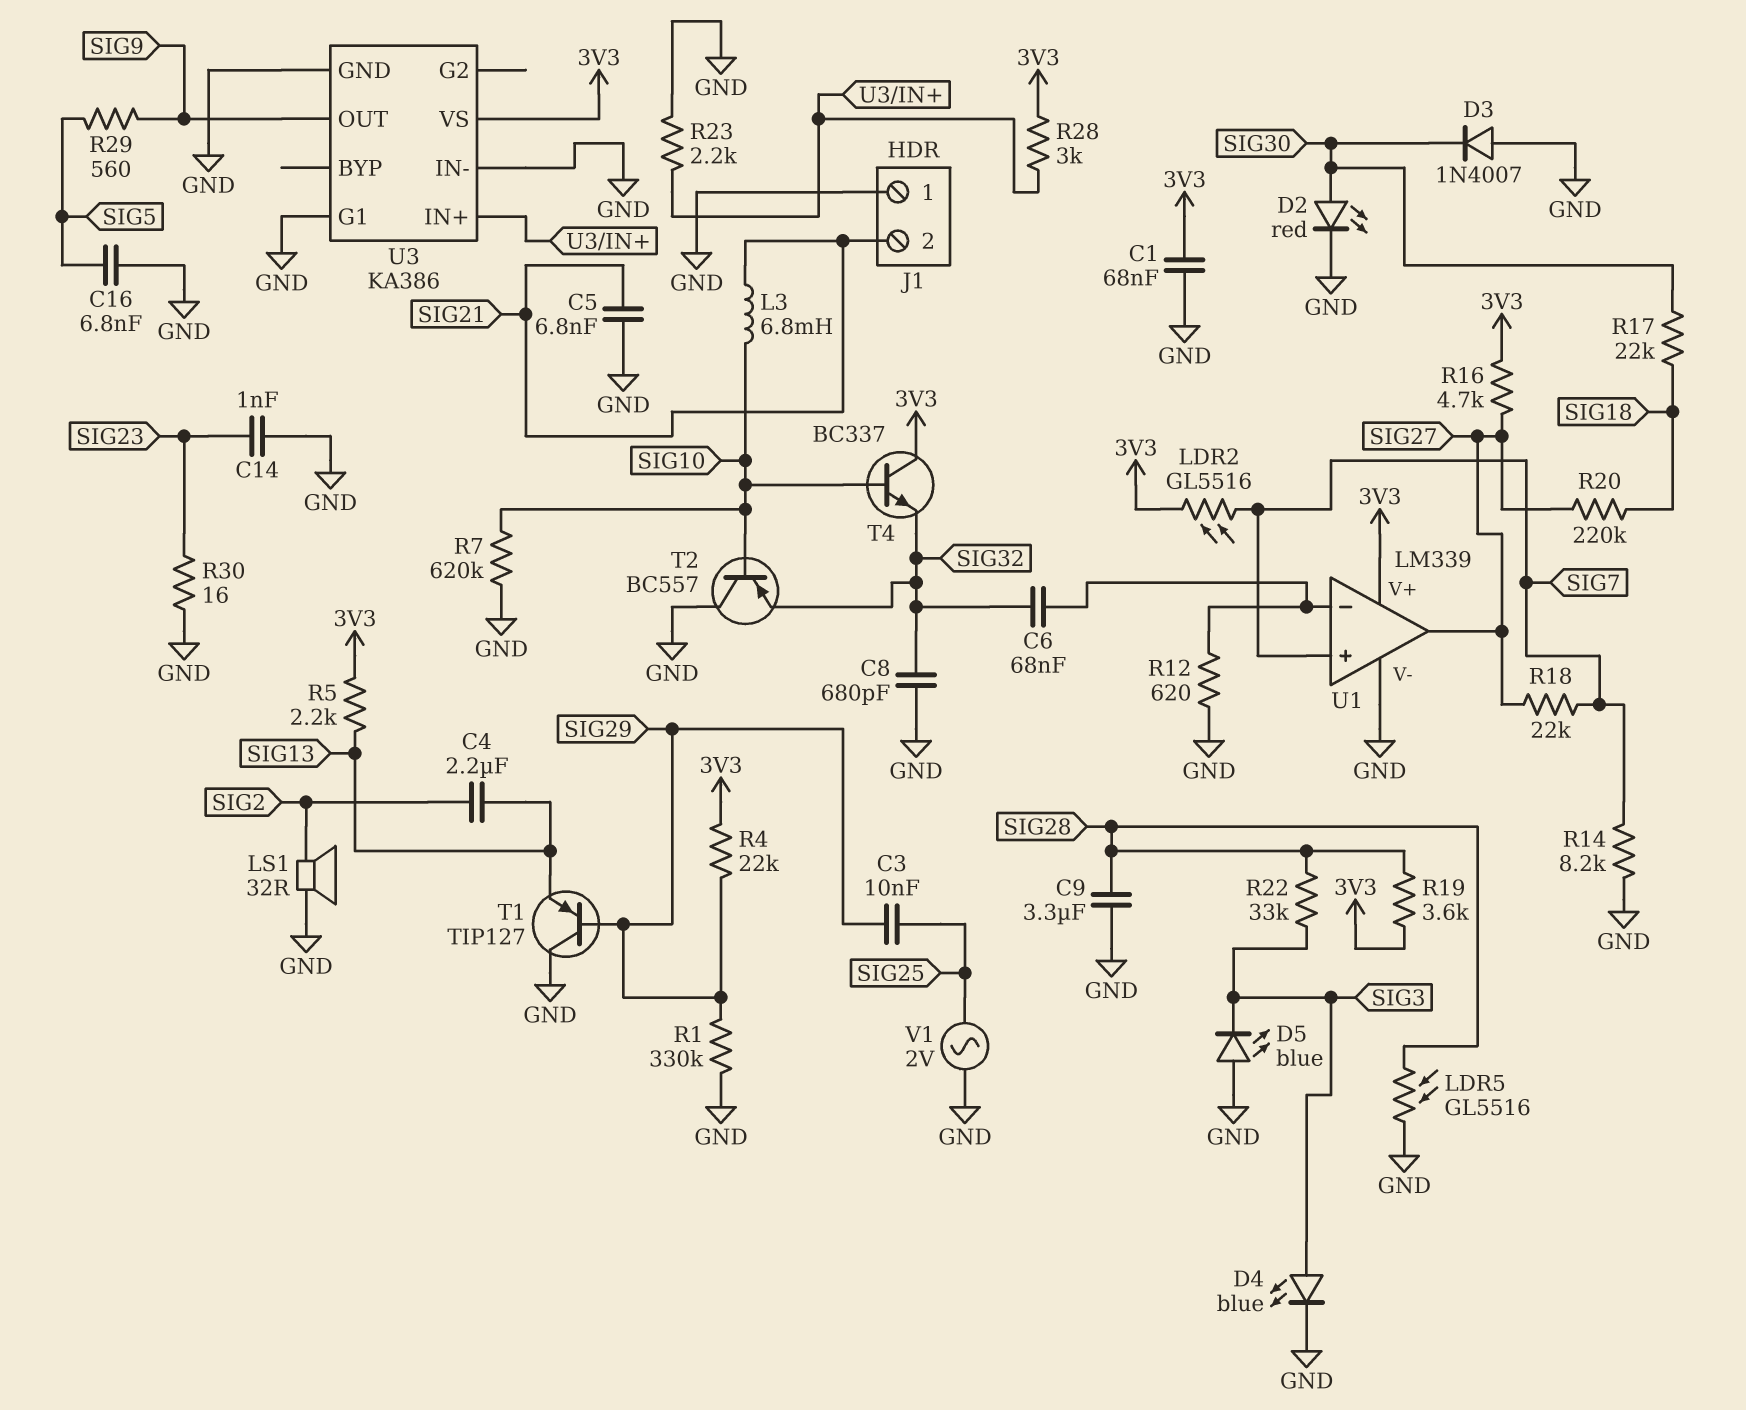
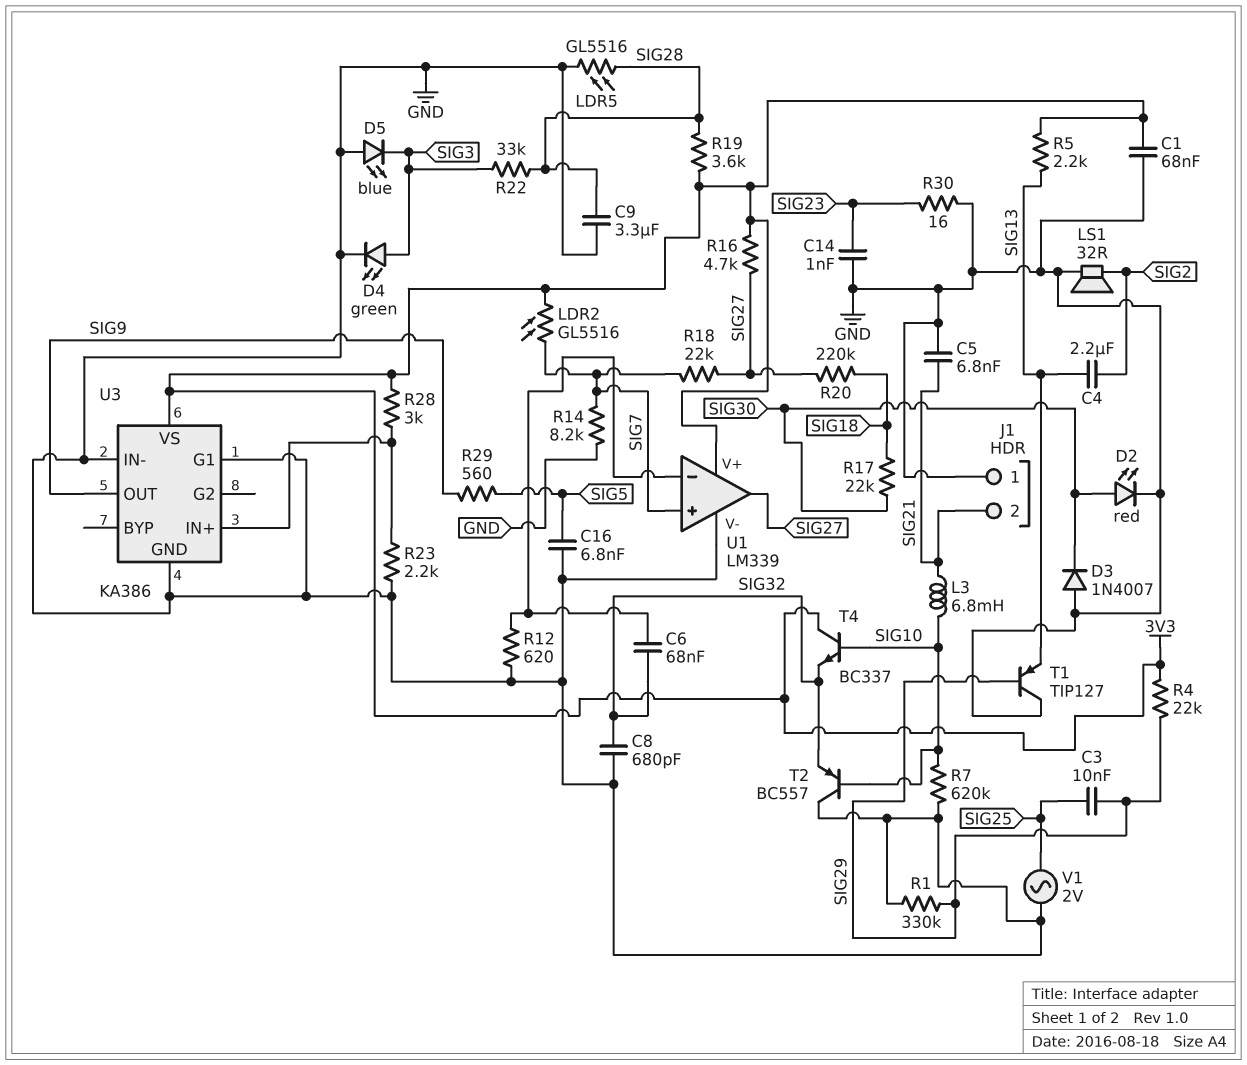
D4: LED blue (A SIG3, K GND) -> LED green (A SIG3, K GND)

